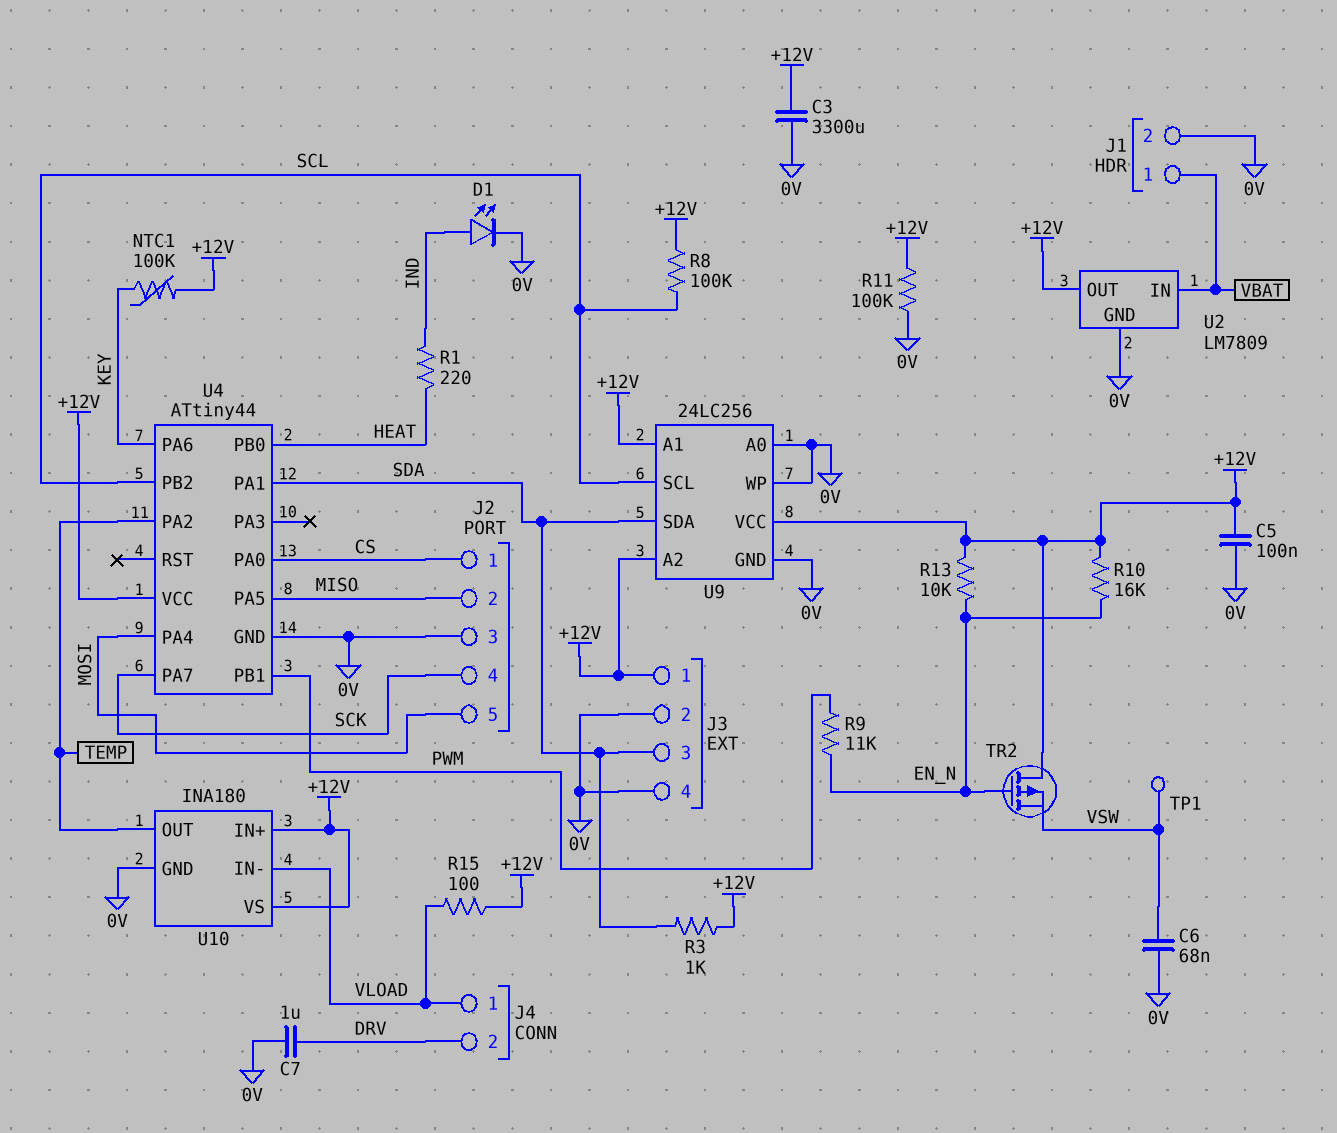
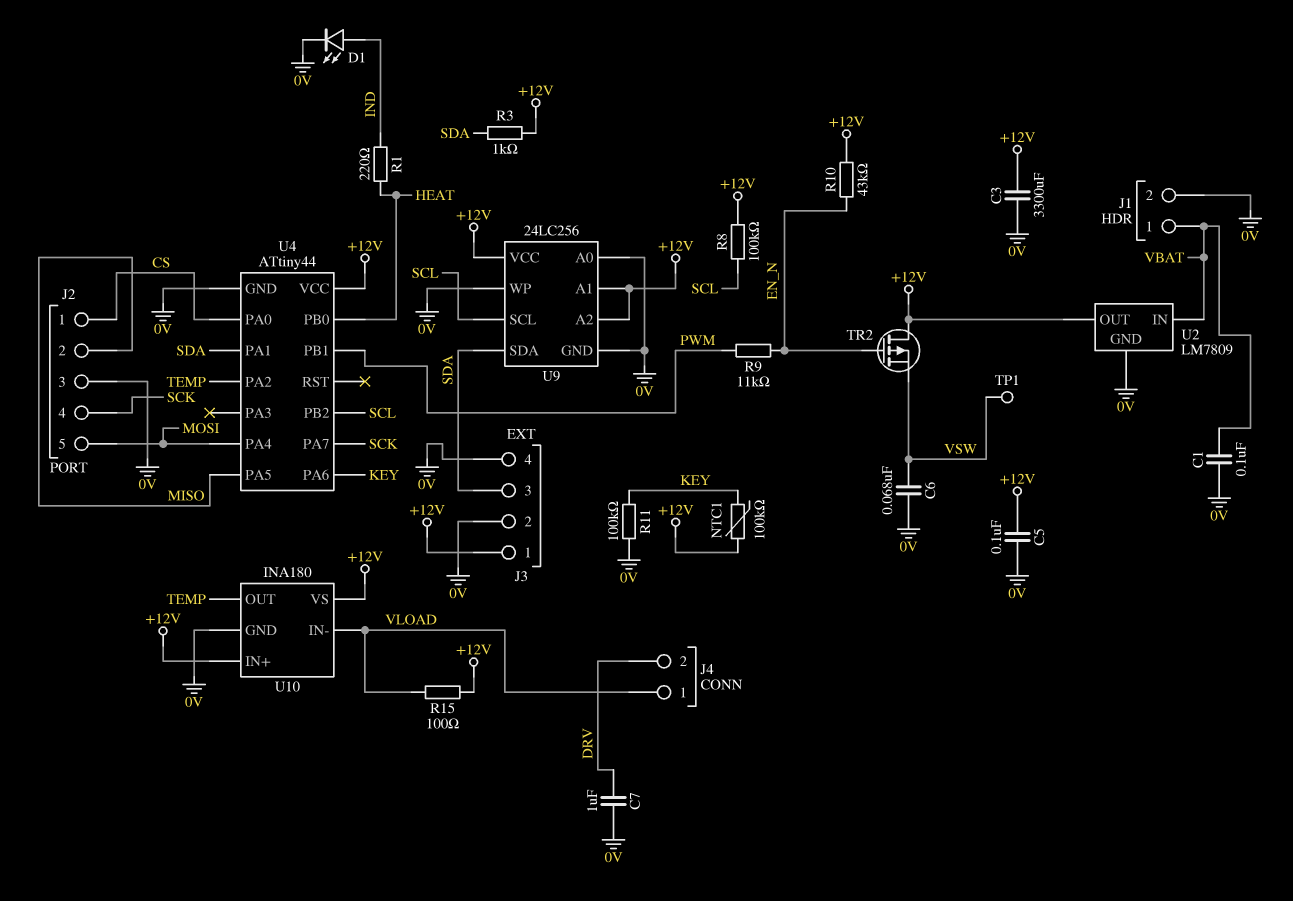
C1: none -> 100nF (0V, VBAT)
R10: 16k (+12V, EN_N) -> 43k (+12V, EN_N)
R11: 100k (+12V, 0V) -> 100k (0V, KEY)
R13: 10k (+12V, EN_N) -> none

